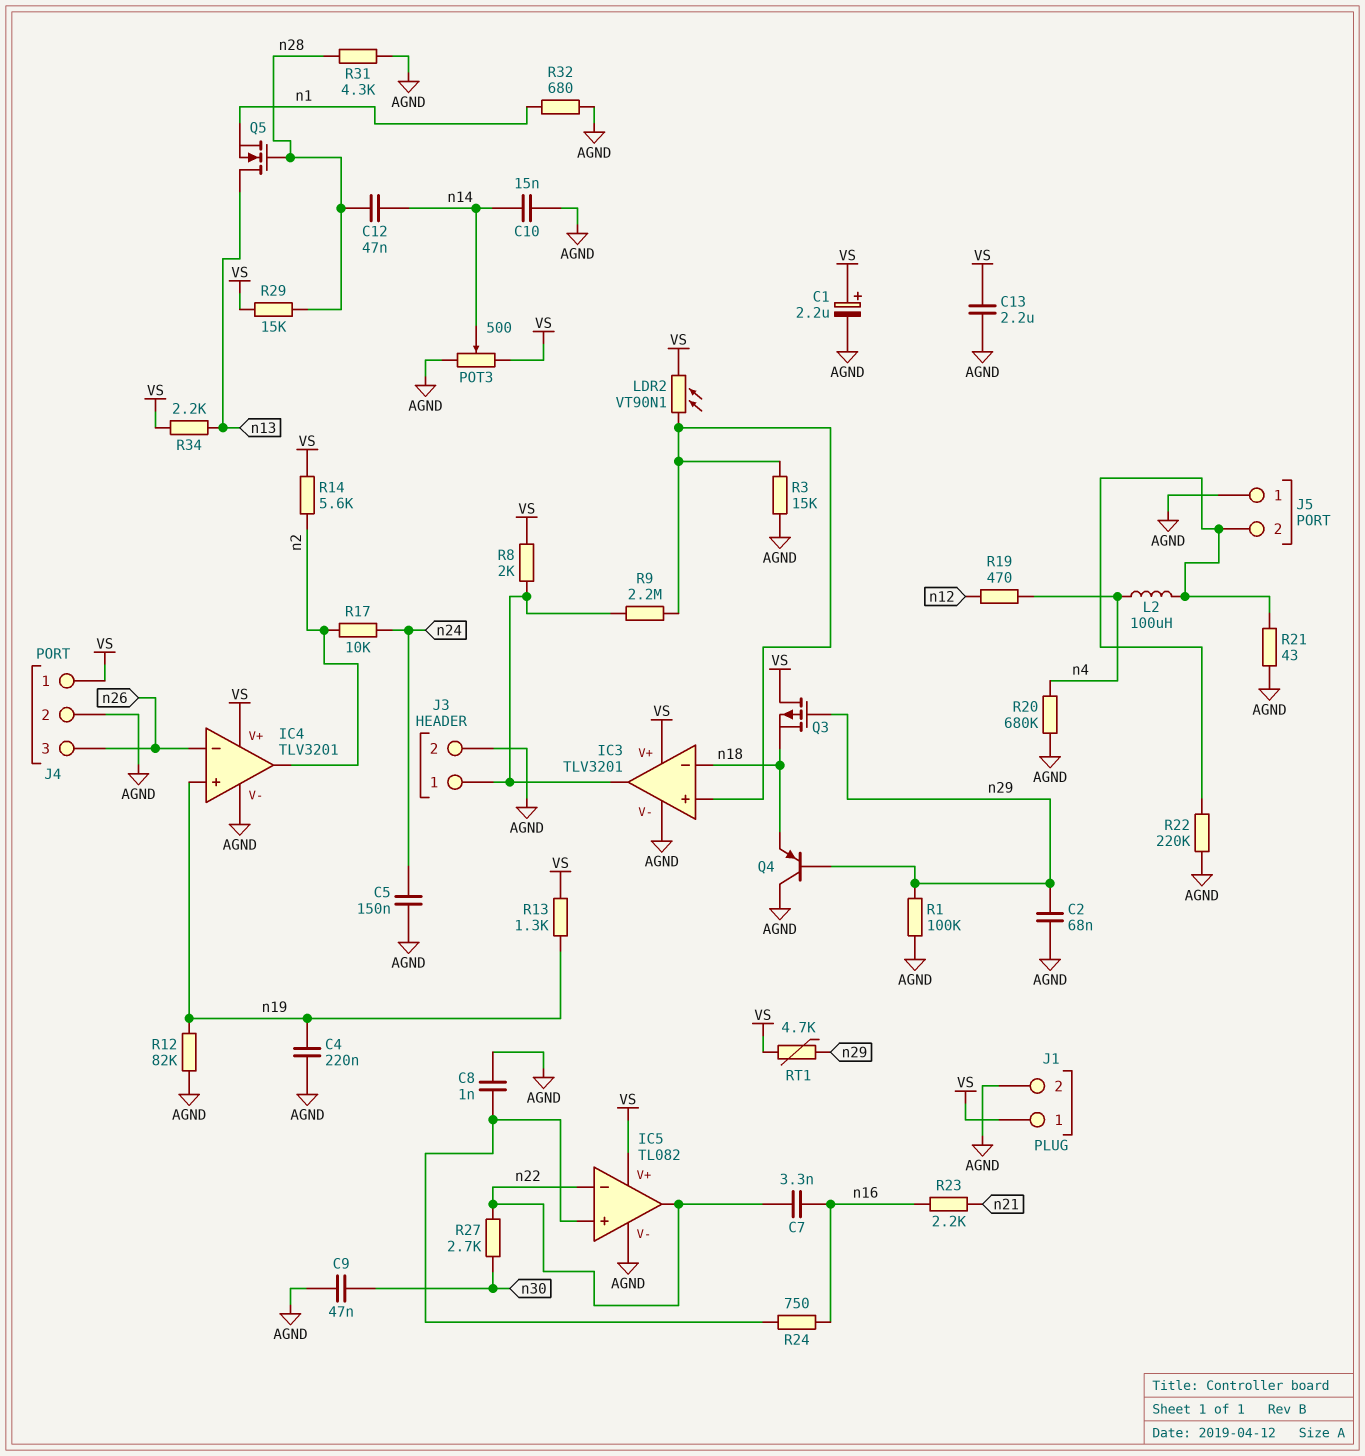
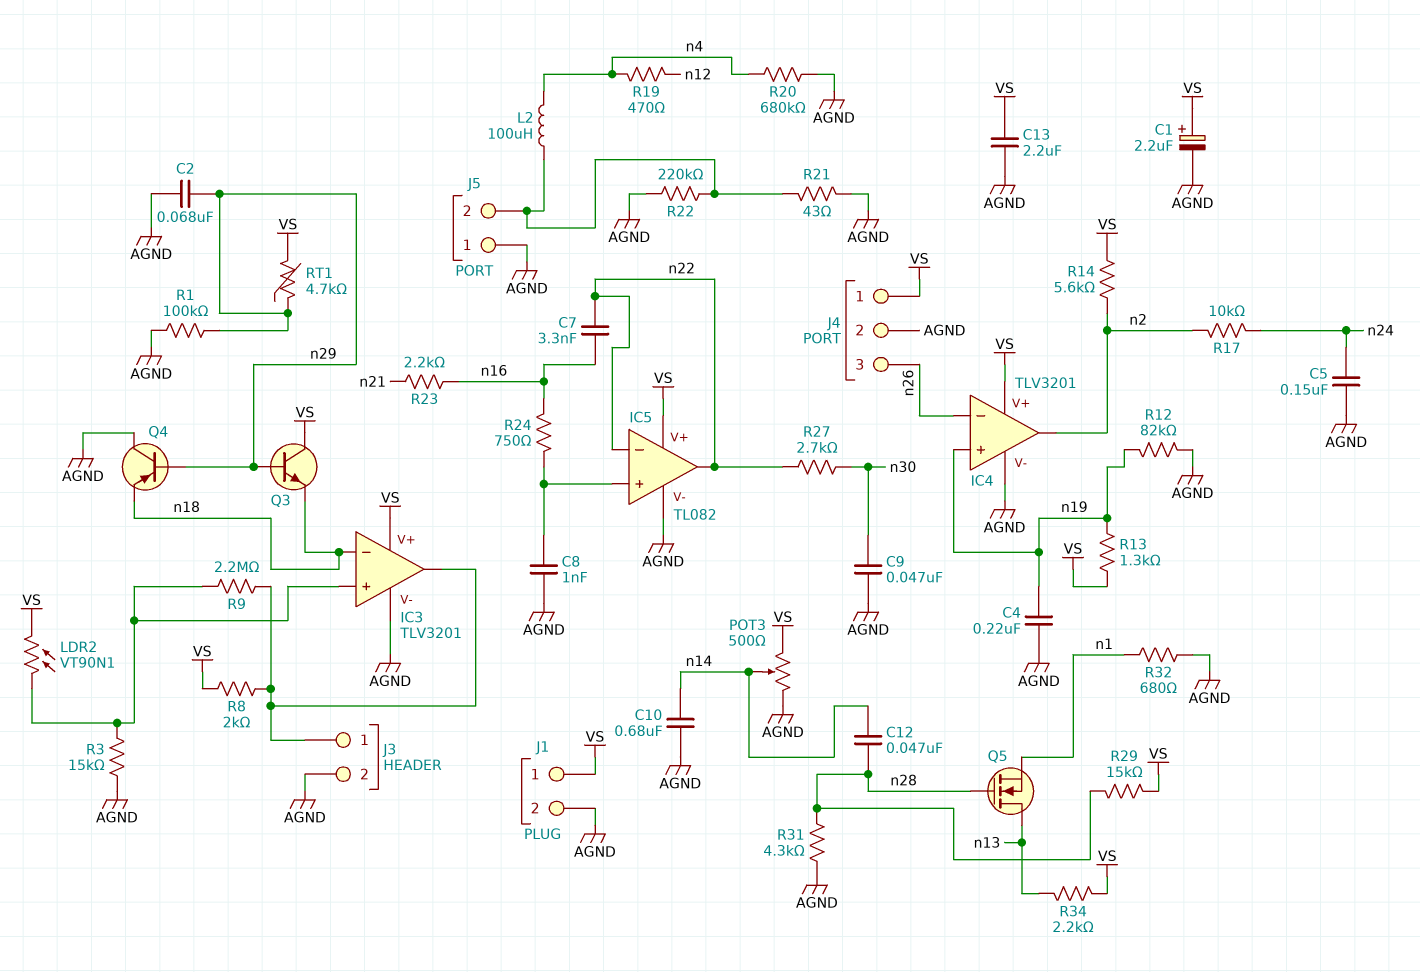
C10: 15nF (AGND, n14) -> 680nF (AGND, n14)
Q3: PMOS (G n29, D VS, S n18) -> NPN (B n29, C VS, E n18)

